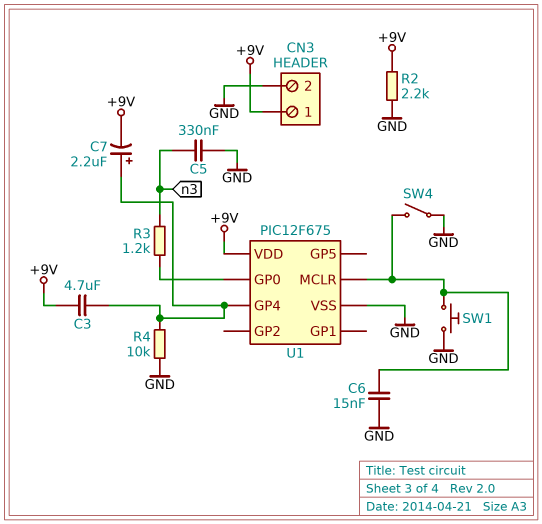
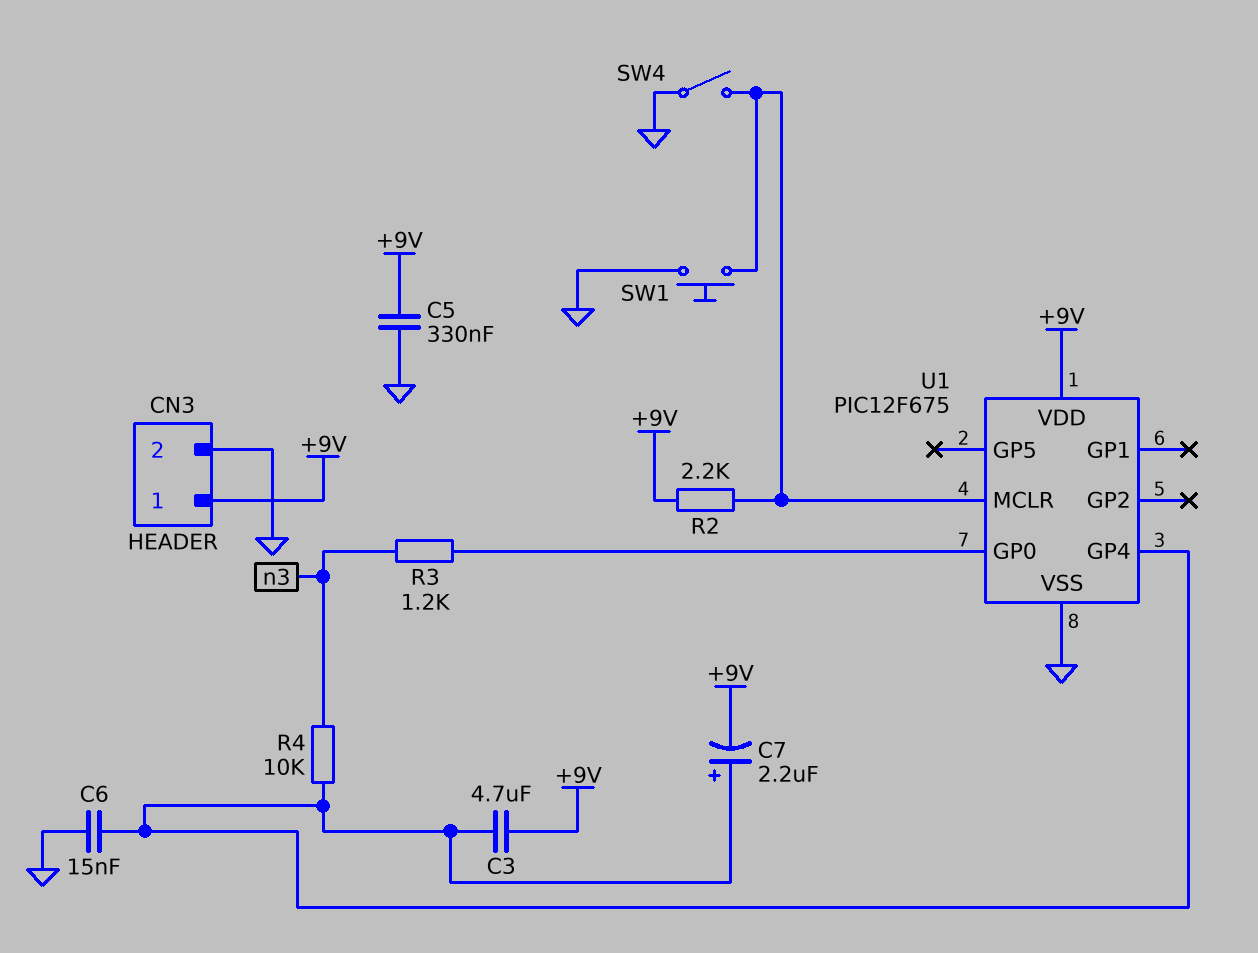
C5: 330nF (GND, n3) -> 330nF (+9V, GND)
C6: 15nF (GND, U1/MCLR) -> 15nF (GND, U1/GP4)
R2: 2.2k (+9V, GND) -> 2.2k (+9V, U1/MCLR)
R4: 10k (GND, U1/GP4) -> 10k (U1/GP4, n3)

